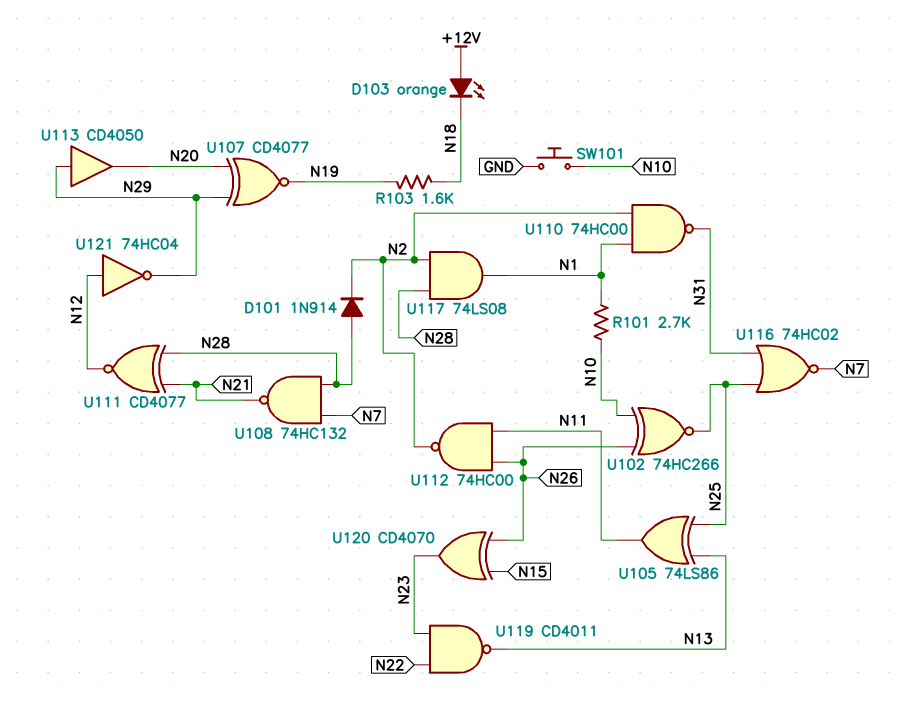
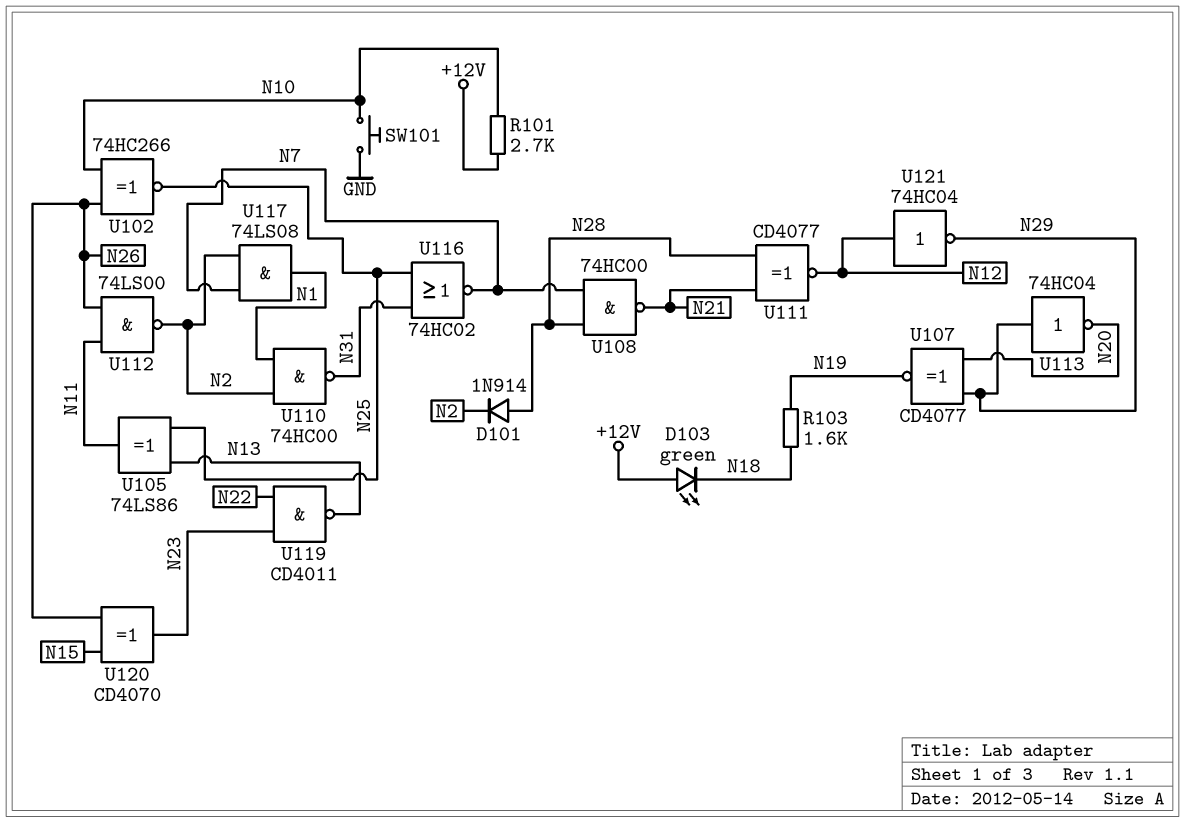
D103: LED orange (A +12V, K N18) -> LED green (A +12V, K N18)
R101: 2.7k (N1, N10) -> 2.7k (+12V, N10)
U108: NAND 74HC132 (in N7, in N28, out N21) -> NAND 74HC00 (in N7, in N28, out N21)
U112: NAND 74HC00 (in N11, in N26, out N2) -> NAND 74LS00 (in N11, in N26, out N2)
U113: buffer CD4050 (in N29, out N20) -> NOT 74HC04 (in N29, out N20)
U117: AND 74LS08 (in N2, in N28, out N1) -> AND 74LS08 (in N2, in N7, out N1)

